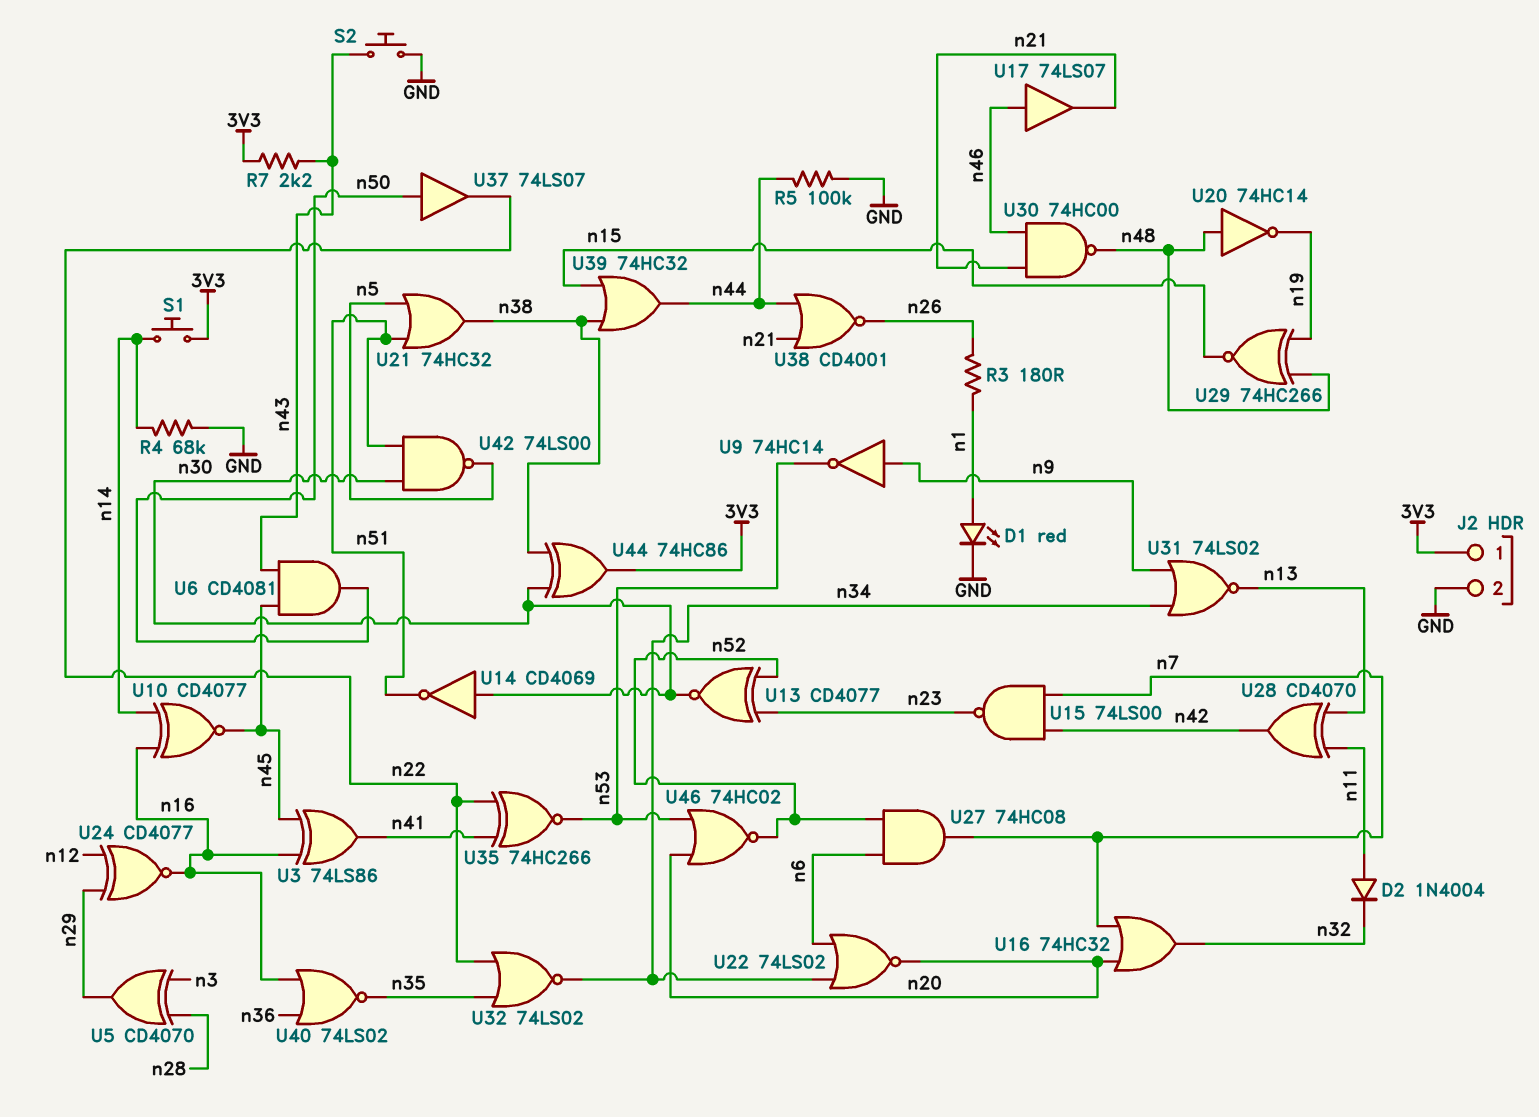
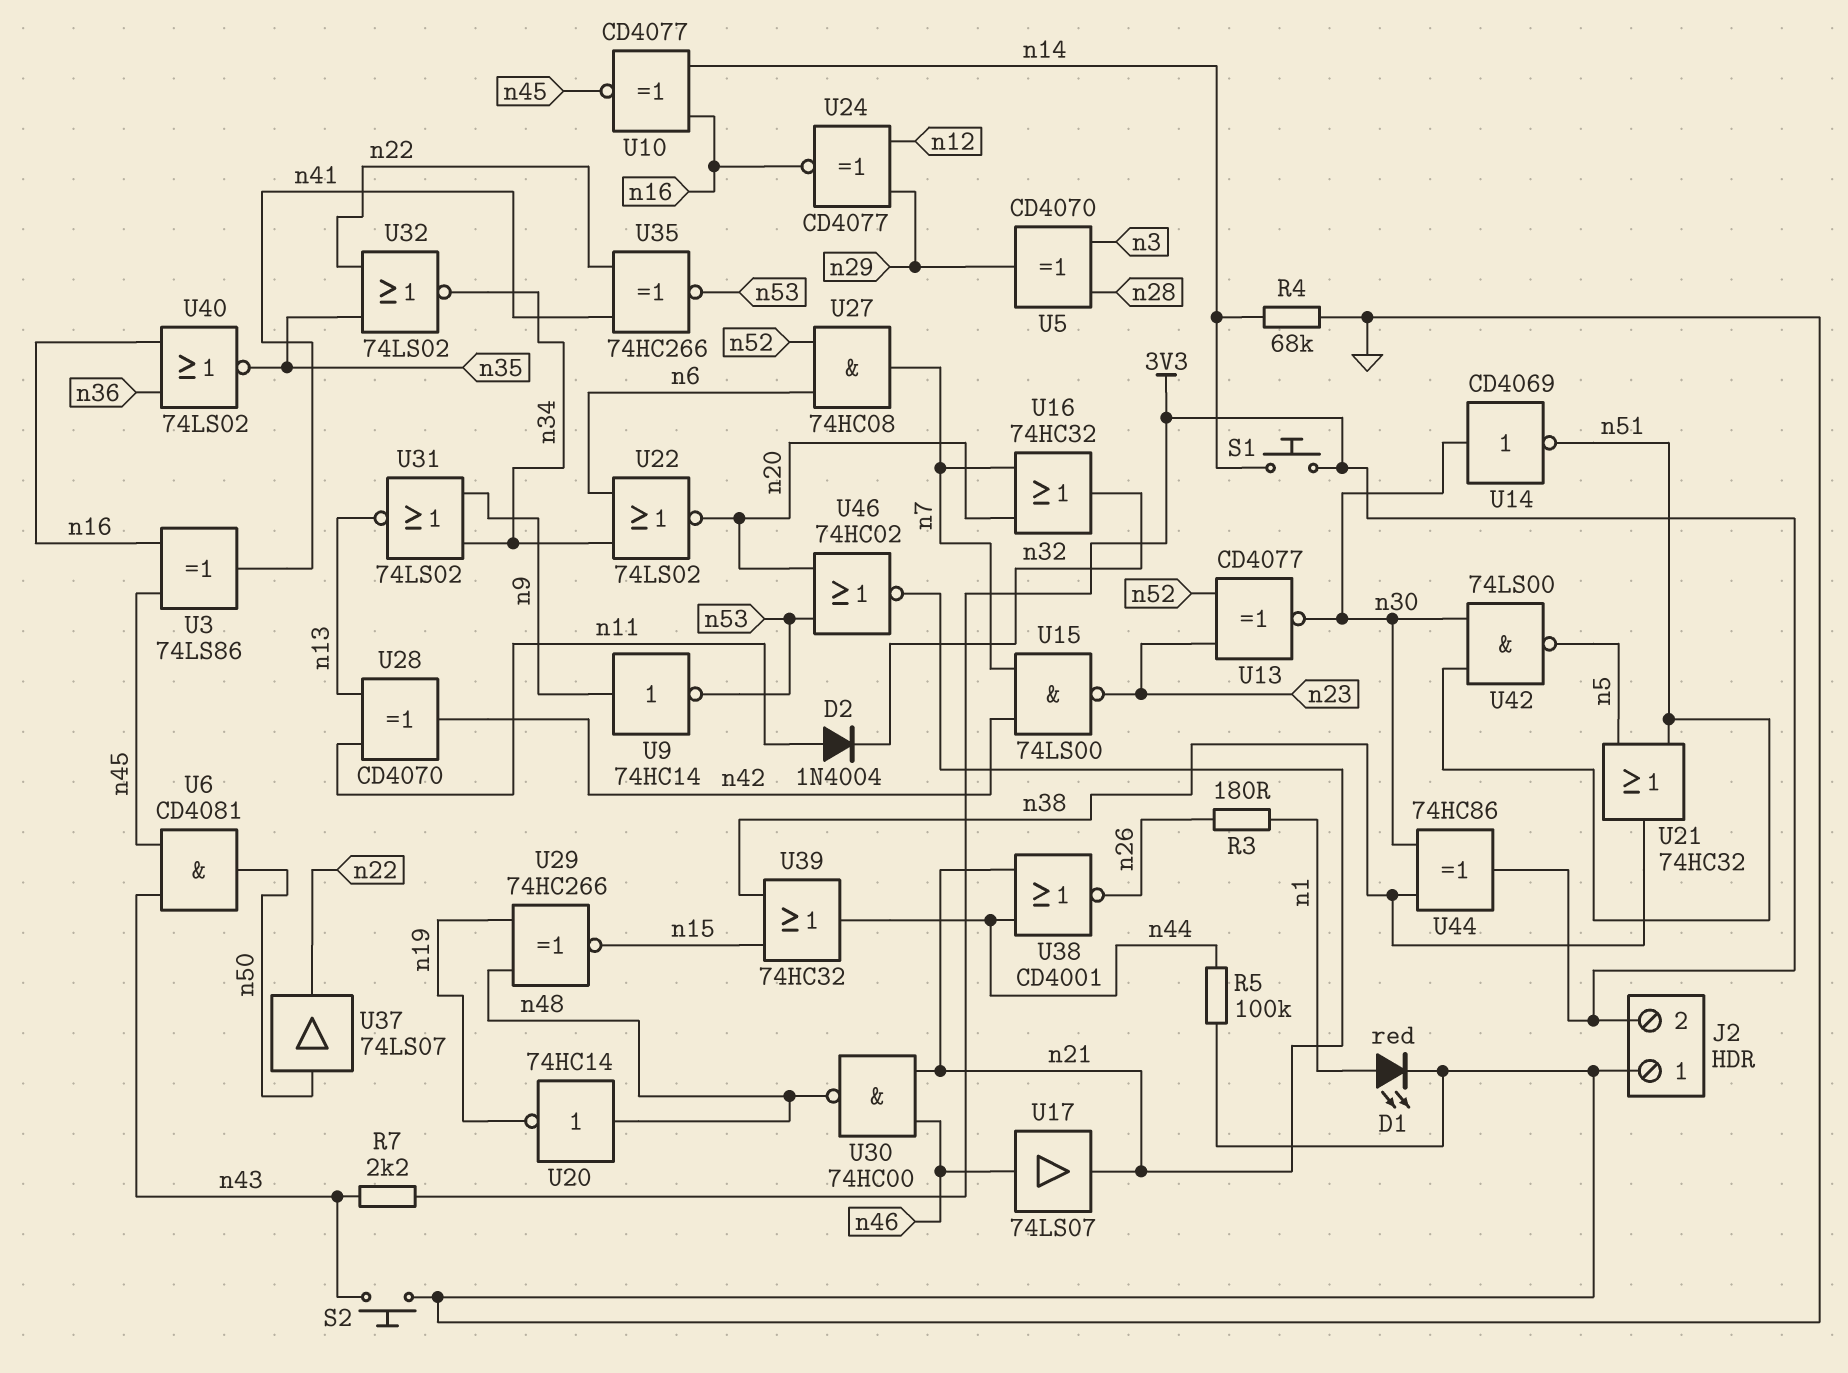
J2 pin 1: 3V3 -> GND
J2 pin 2: GND -> 3V3
U46: NOR 74HC02 (in n20, in n53, out n52) -> NOR 74HC02 (in n20, in n53, out n21)

